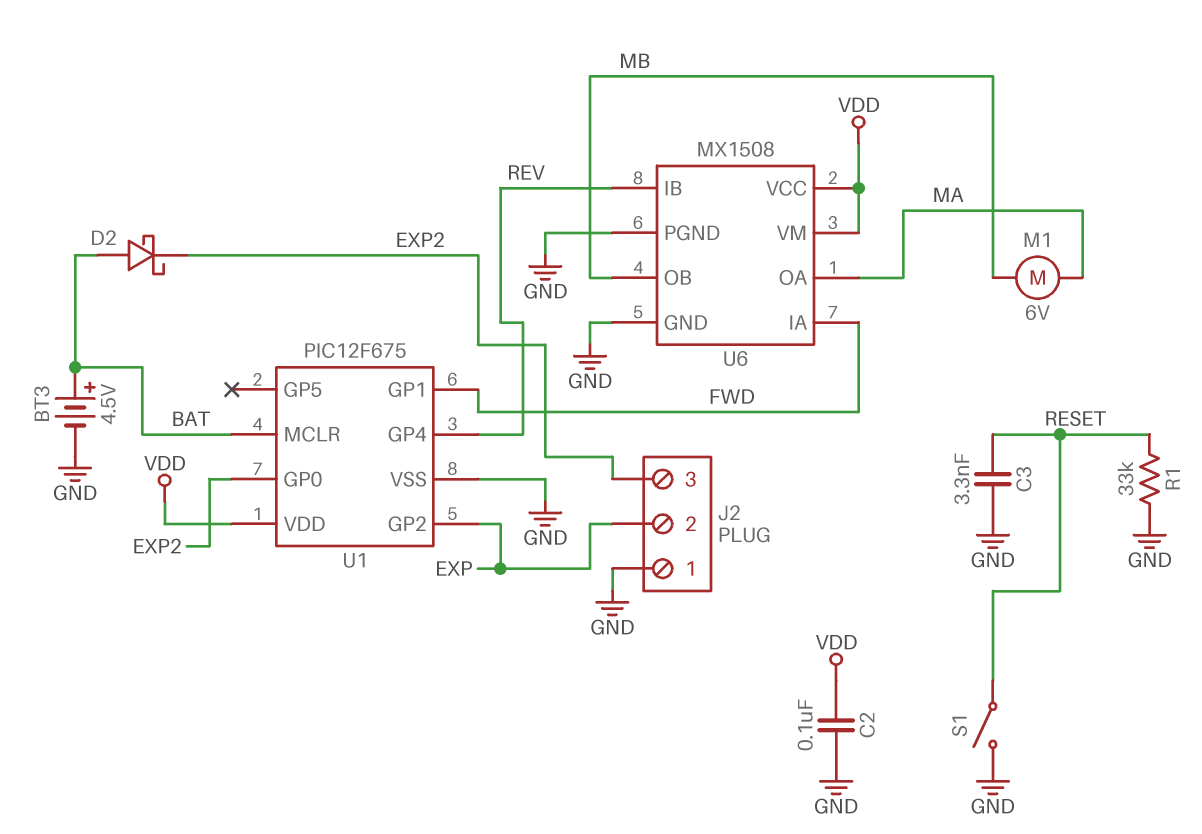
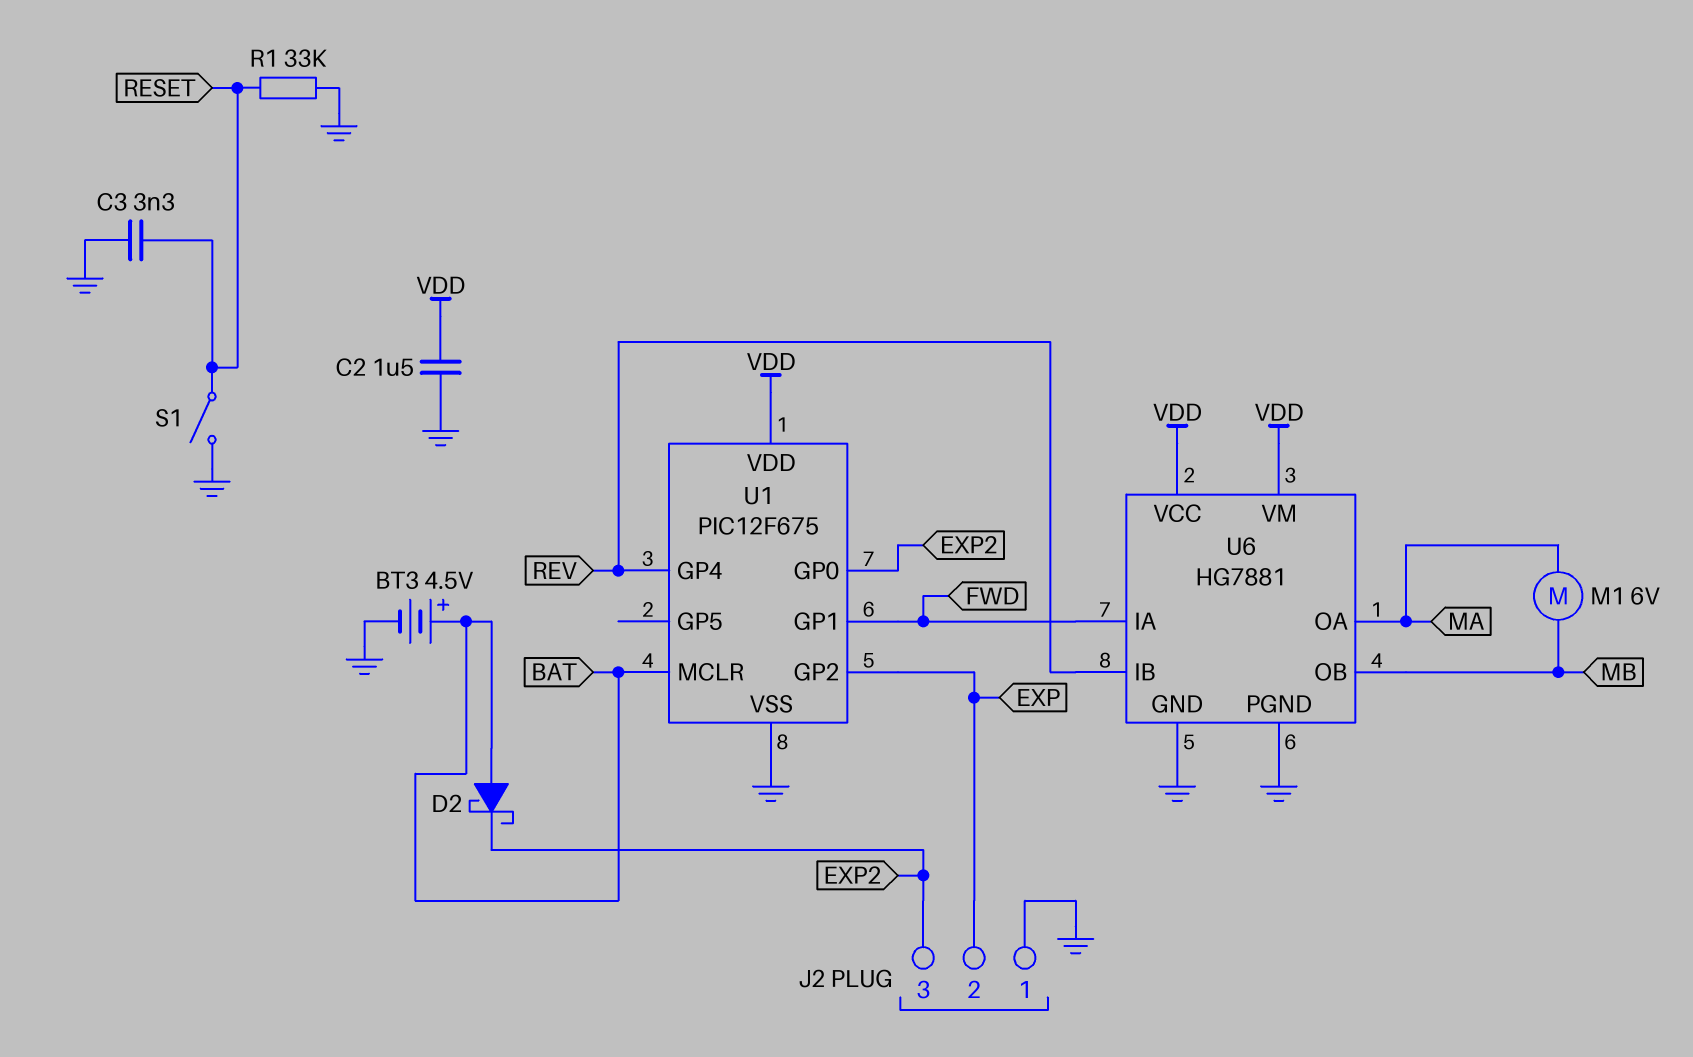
C2: 100nF (GND, VDD) -> 1.5uF (GND, VDD)
U6: MX1508 -> HG7881

